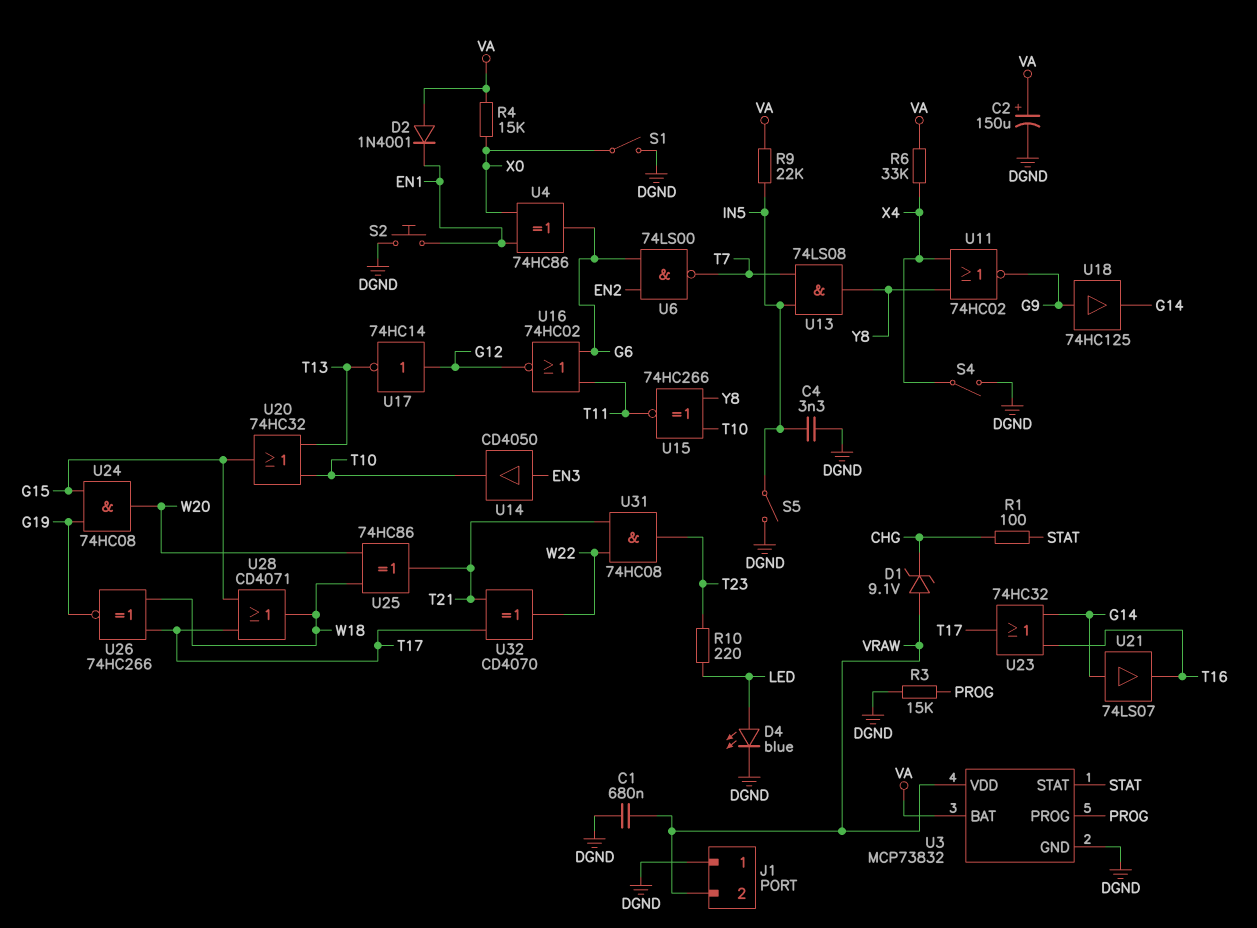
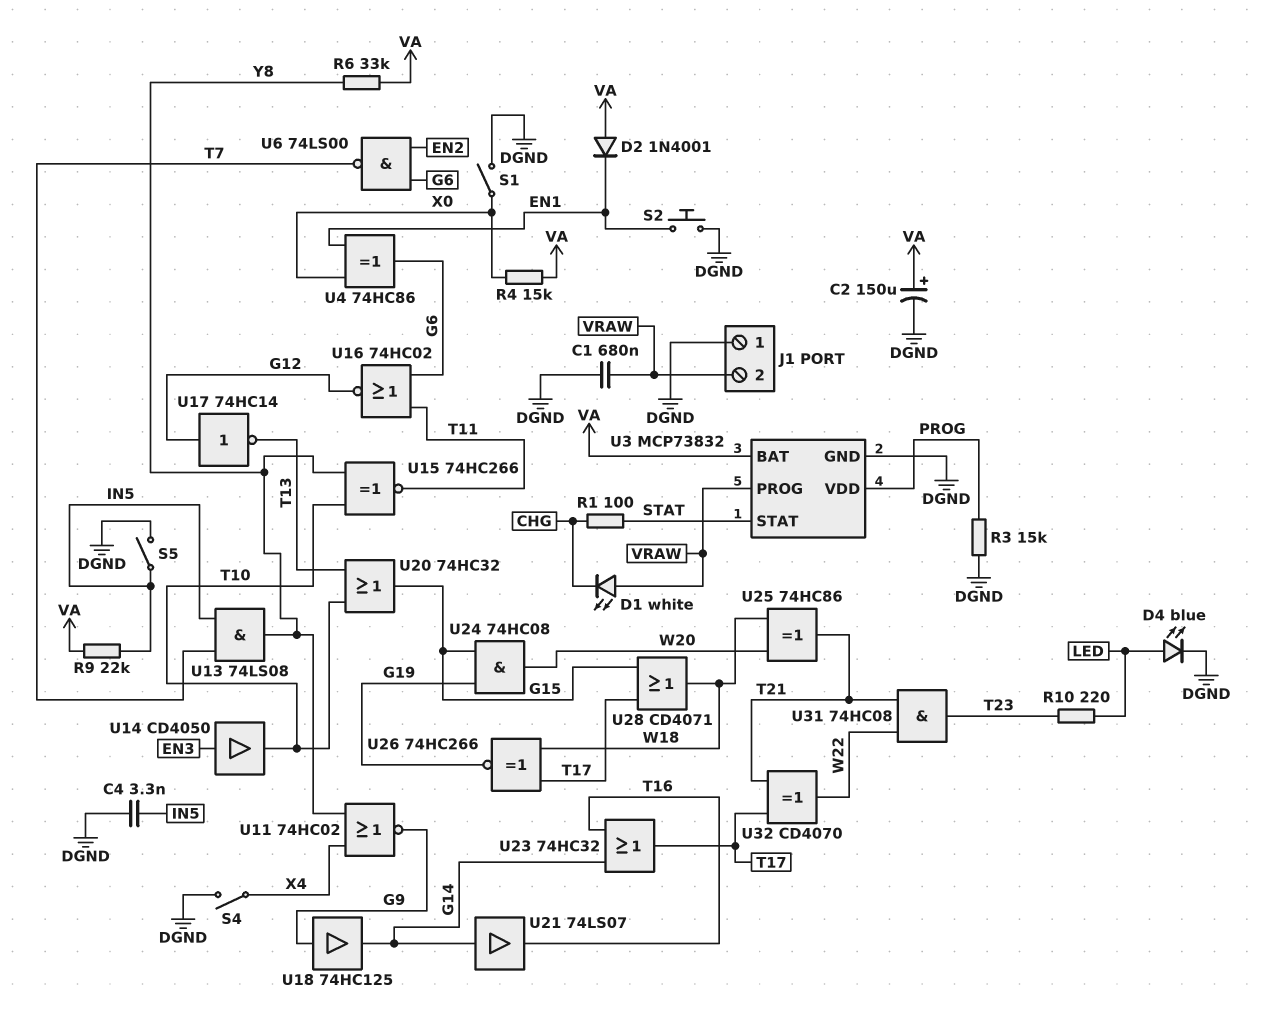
D1: zener 9.1V (A VRAW, K CHG) -> LED white (A VRAW, K CHG)
R6: 33k (VA, X4) -> 33k (VA, Y8)
U3 pin PROG: PROG -> VRAW
U3 pin VDD: VRAW -> PROG

